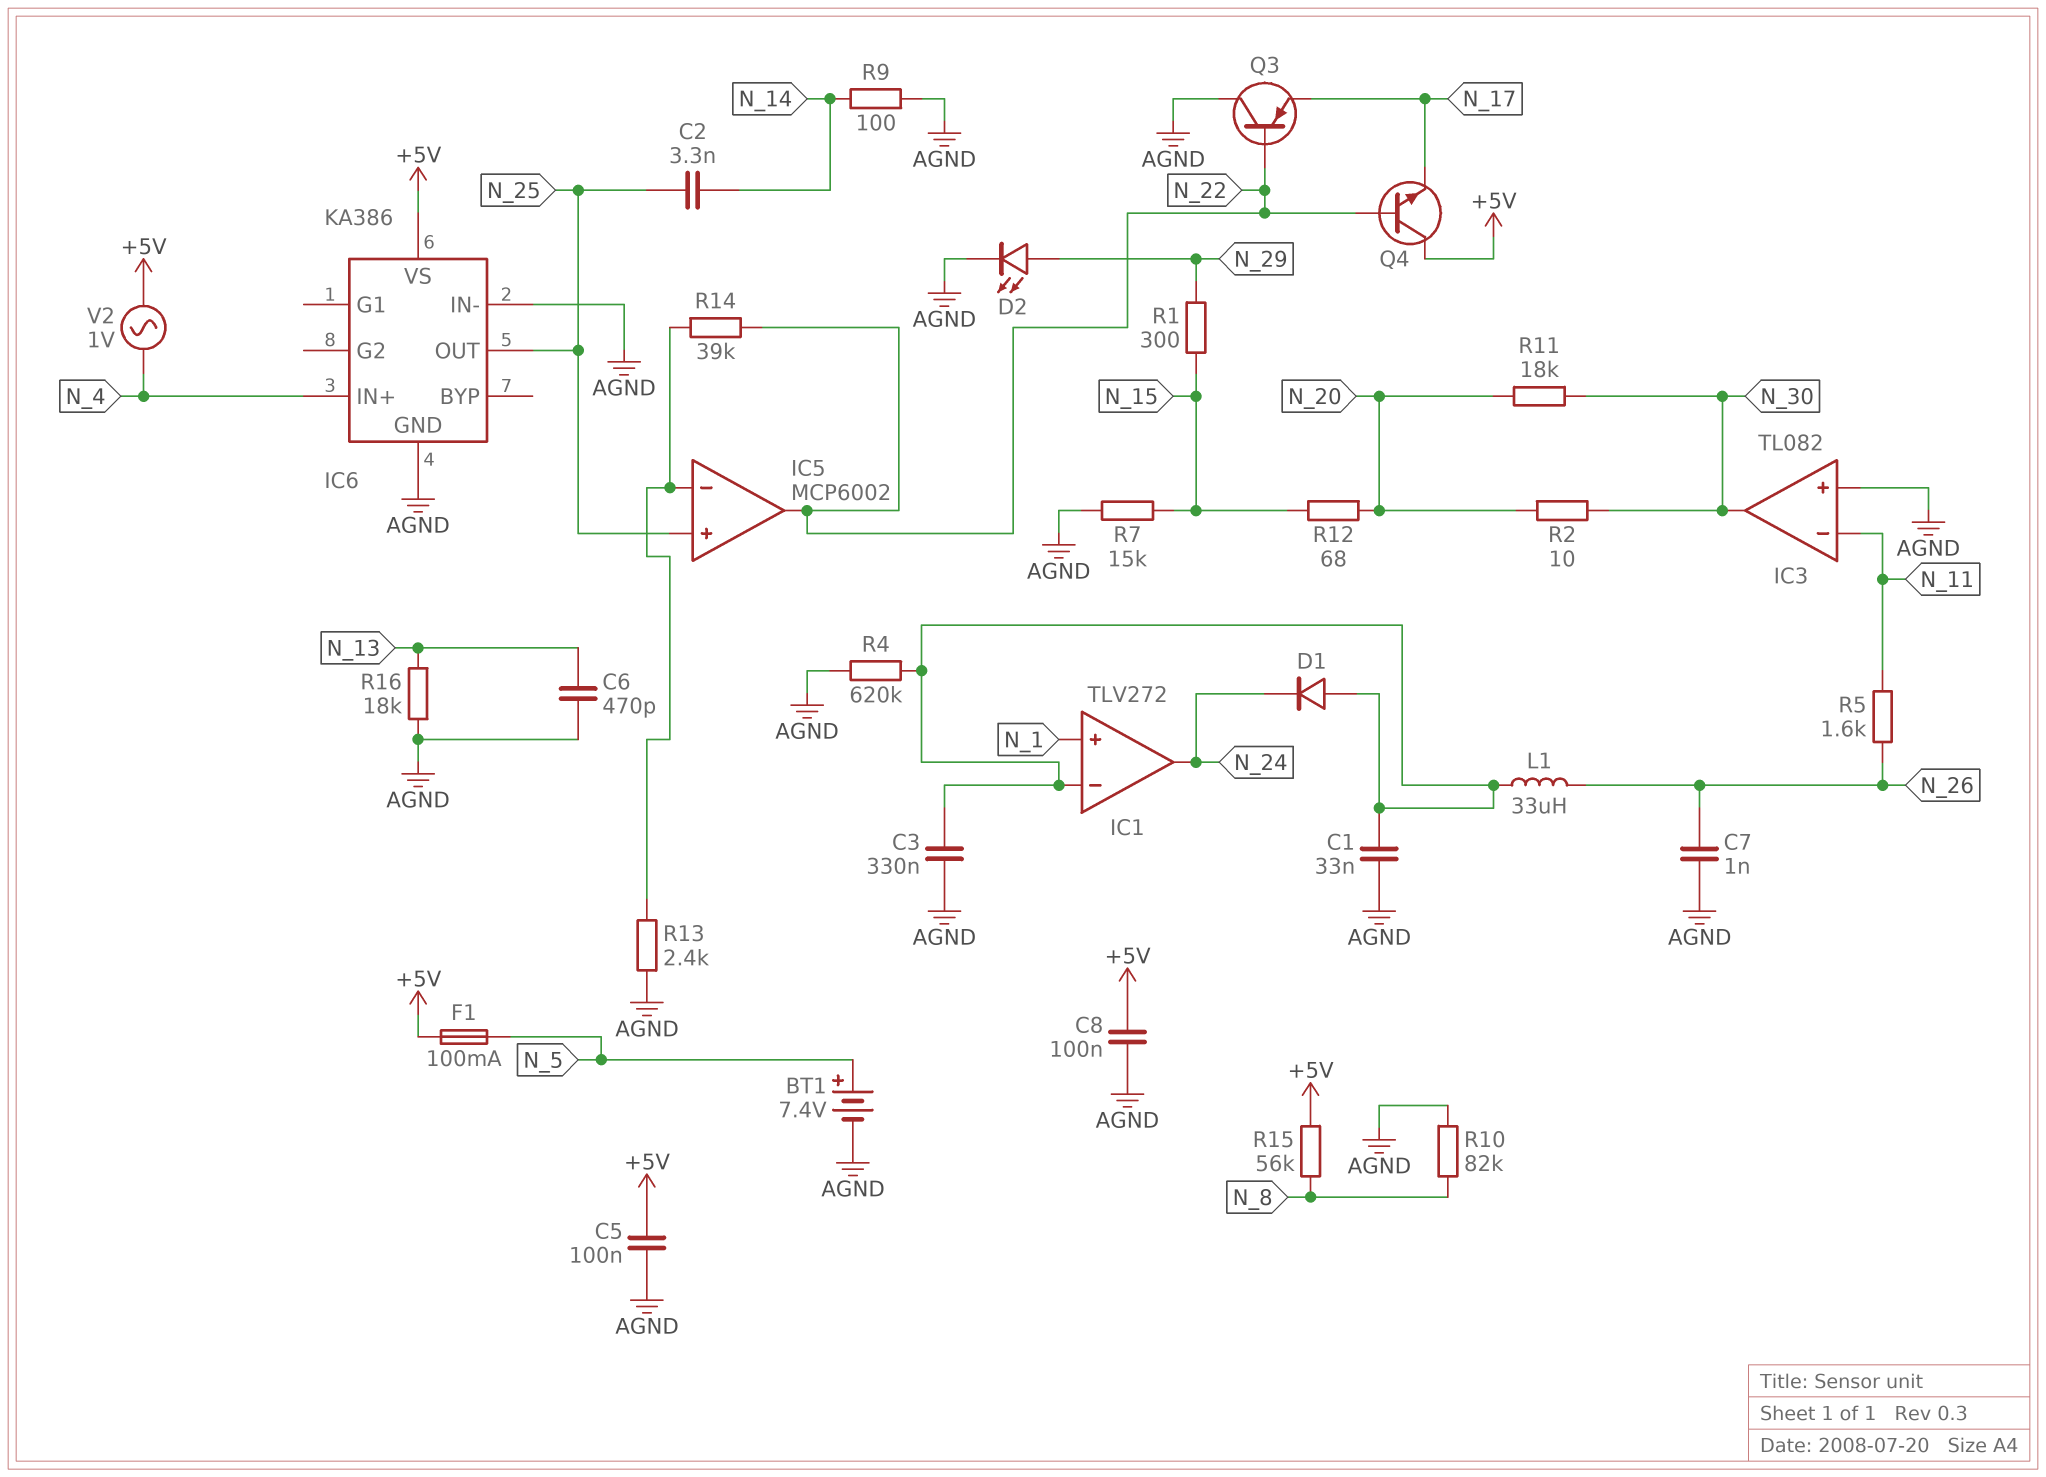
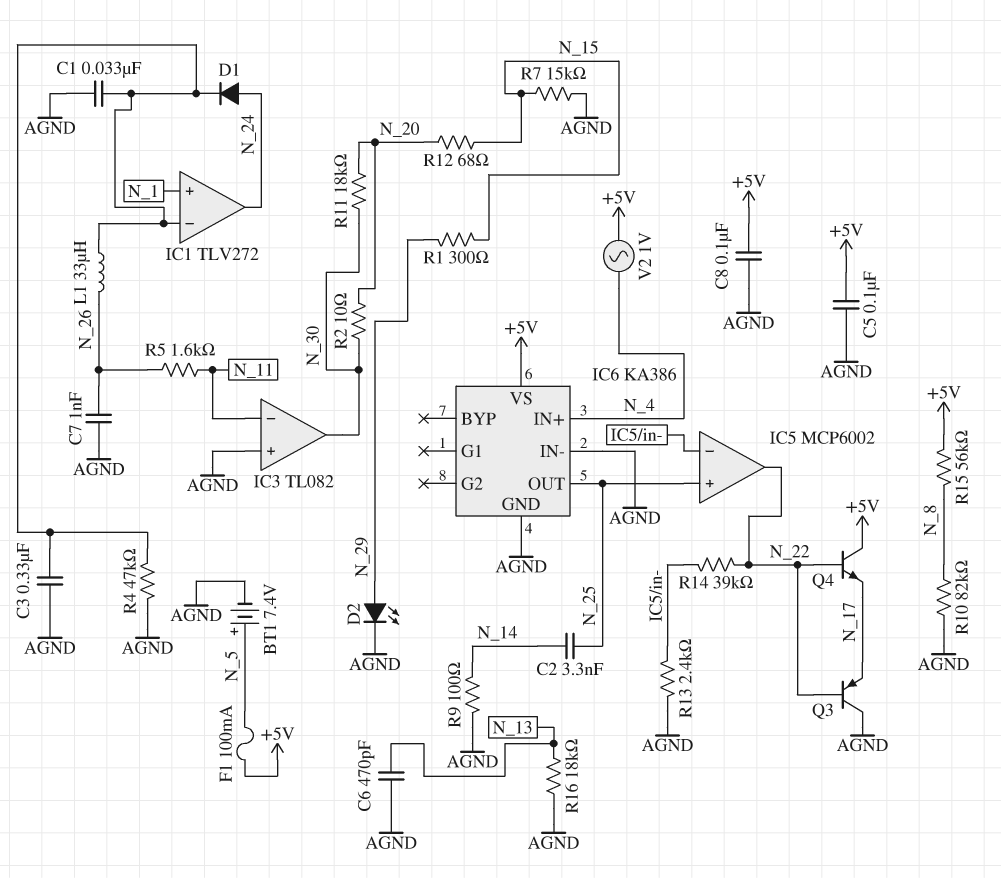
D1: diode (A IC1/in-, K N_24) -> diode (A N_24, K IC1/in-)
R4: 620k (AGND, IC1/in-) -> 47k (AGND, IC1/in-)

